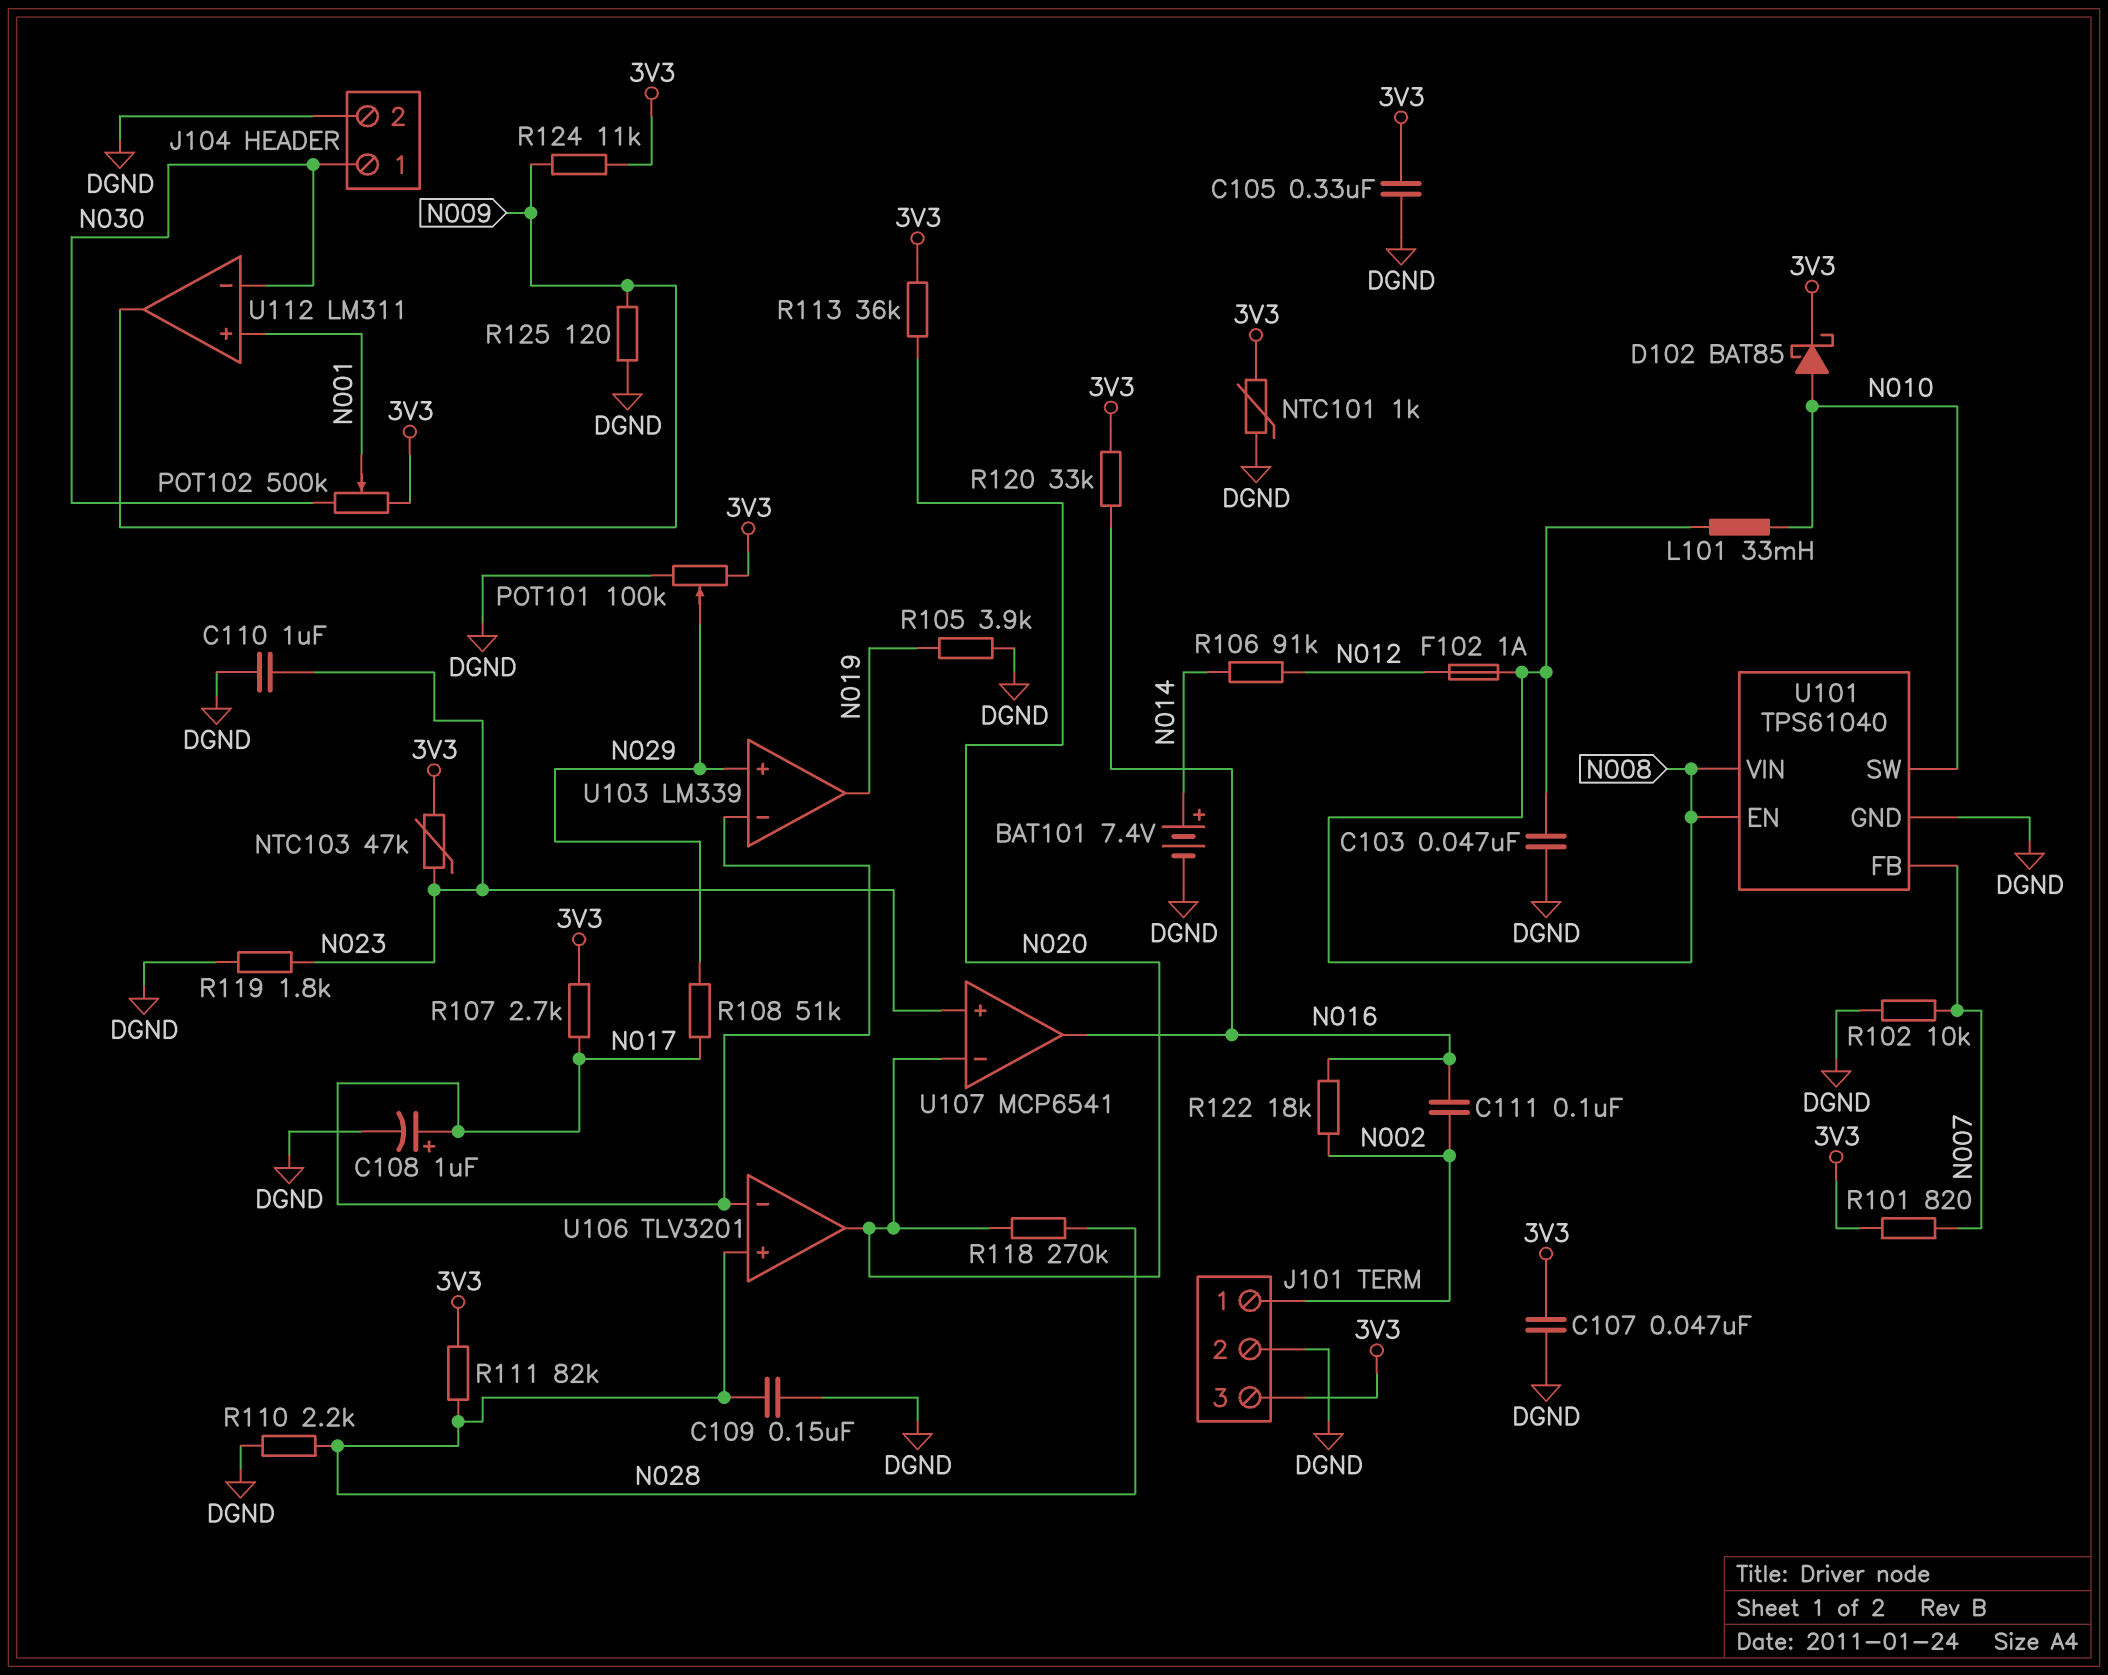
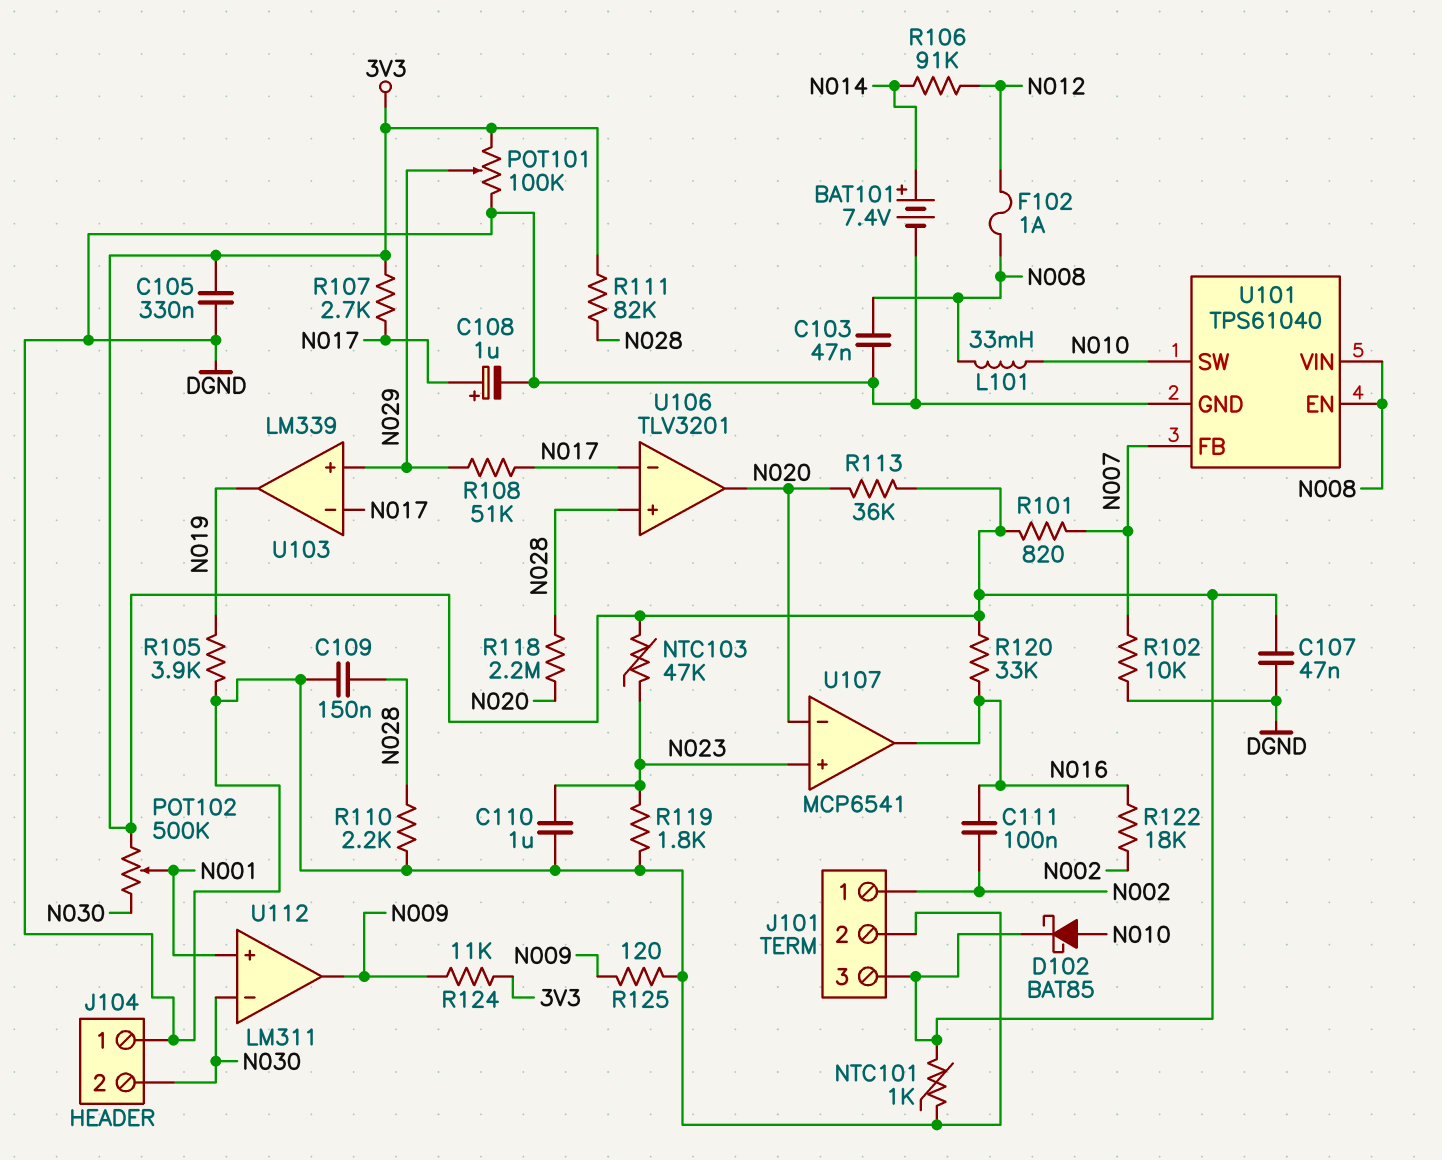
J104 pin 1: N030 -> DGND
J104 pin 2: DGND -> N030
R118: 270k (N020, N028) -> 2.2M (N020, N028)

